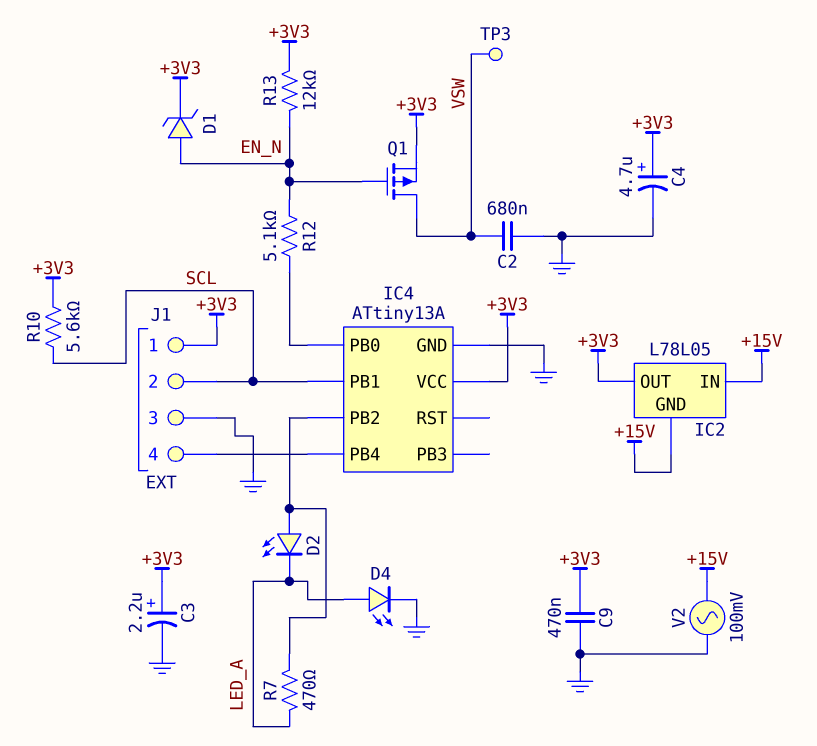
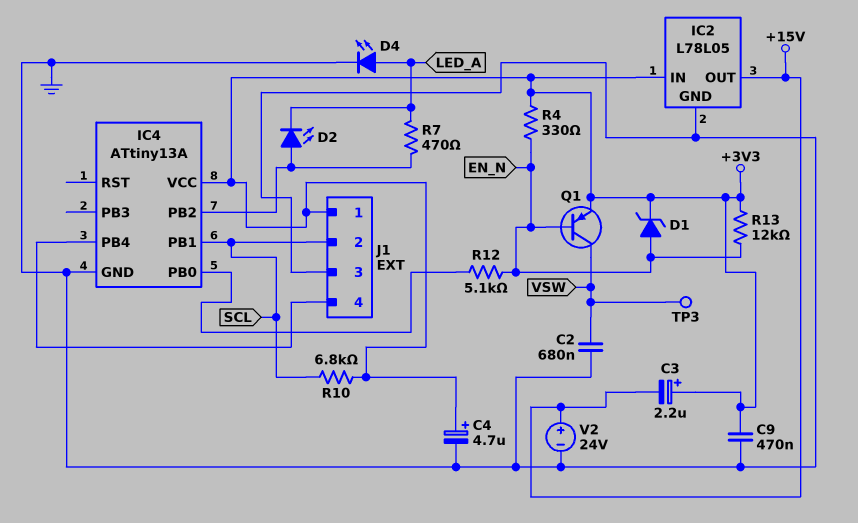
C3: 2.2uF (plus +3V3, minus GND) -> 2.2uF (plus +3V3, minus +15V)
IC2 pin GND: +15V -> GND
IC2 pin IN: +15V -> +3V3
IC2 pin OUT: +3V3 -> +15V
Q1: PMOS (G EN_N, D VSW, S +3V3) -> PNP (B EN_N, C VSW, E +3V3)
R4: none -> 330 (+3V3, EN_N)
R10: 5.6k (+3V3, SCL) -> 6.8k (+3V3, SCL)
V2: AC 100mV (+15V, GND) -> 24V (plus +15V, minus GND)

